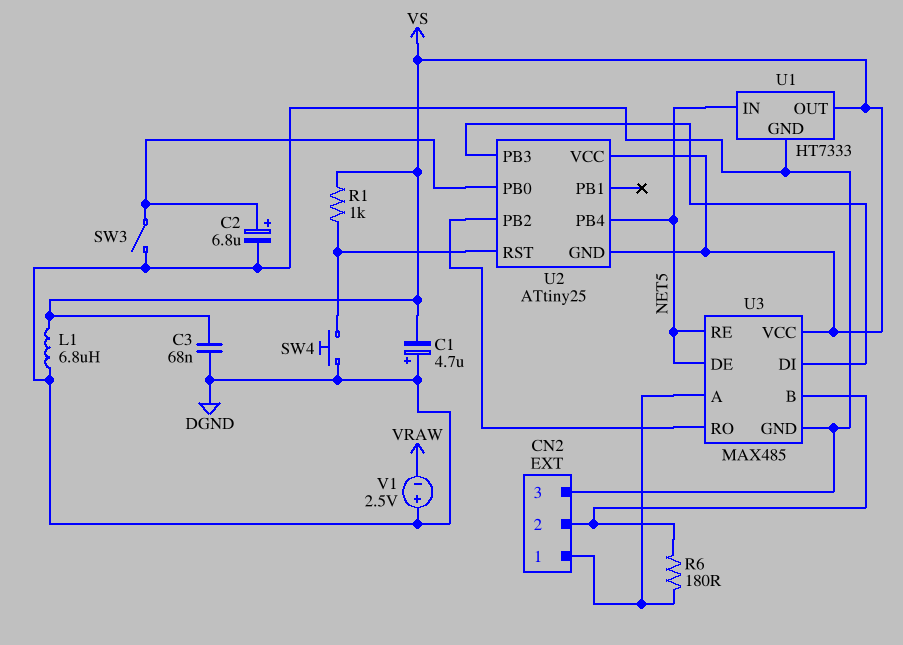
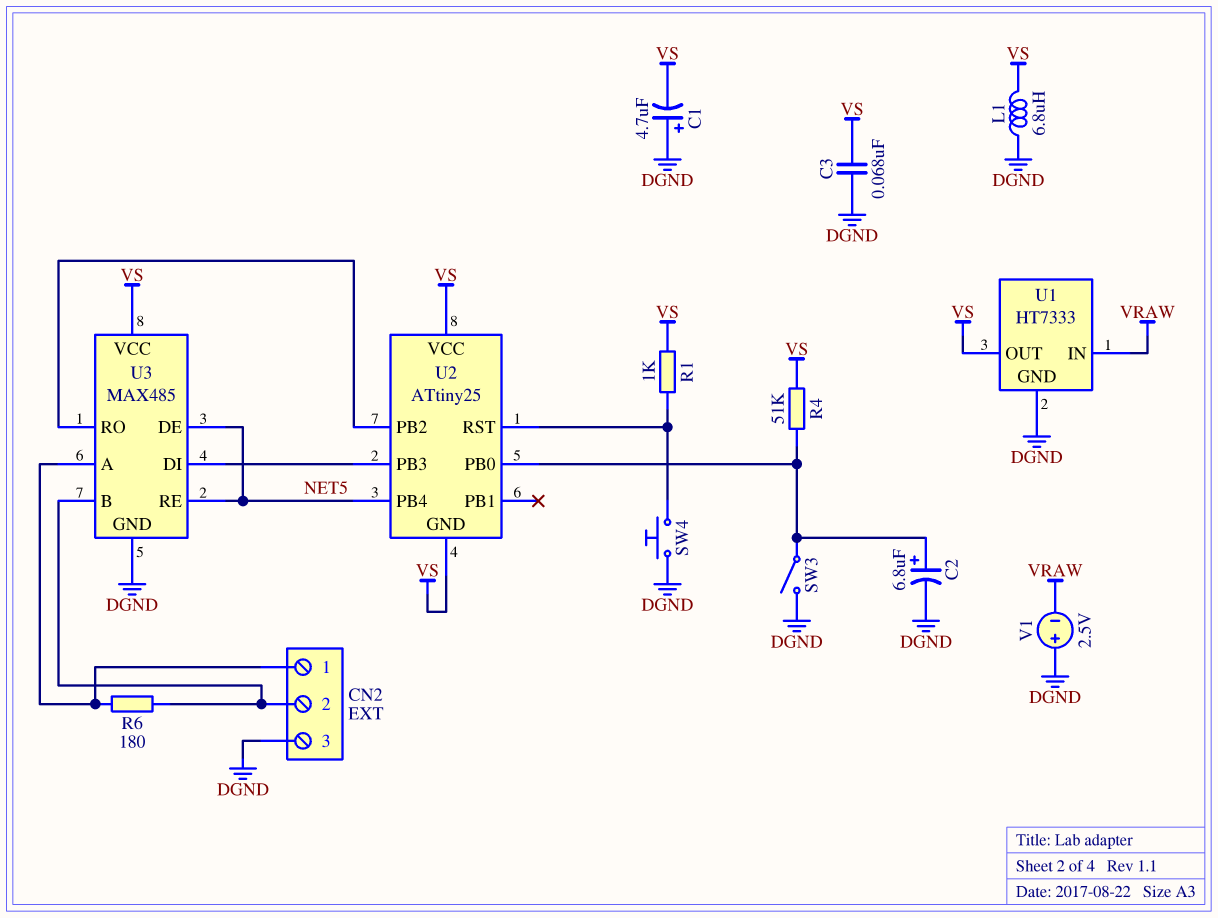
R4: none -> 51k (U2/PB0, VS)
U1 pin IN: NET5 -> VRAW

